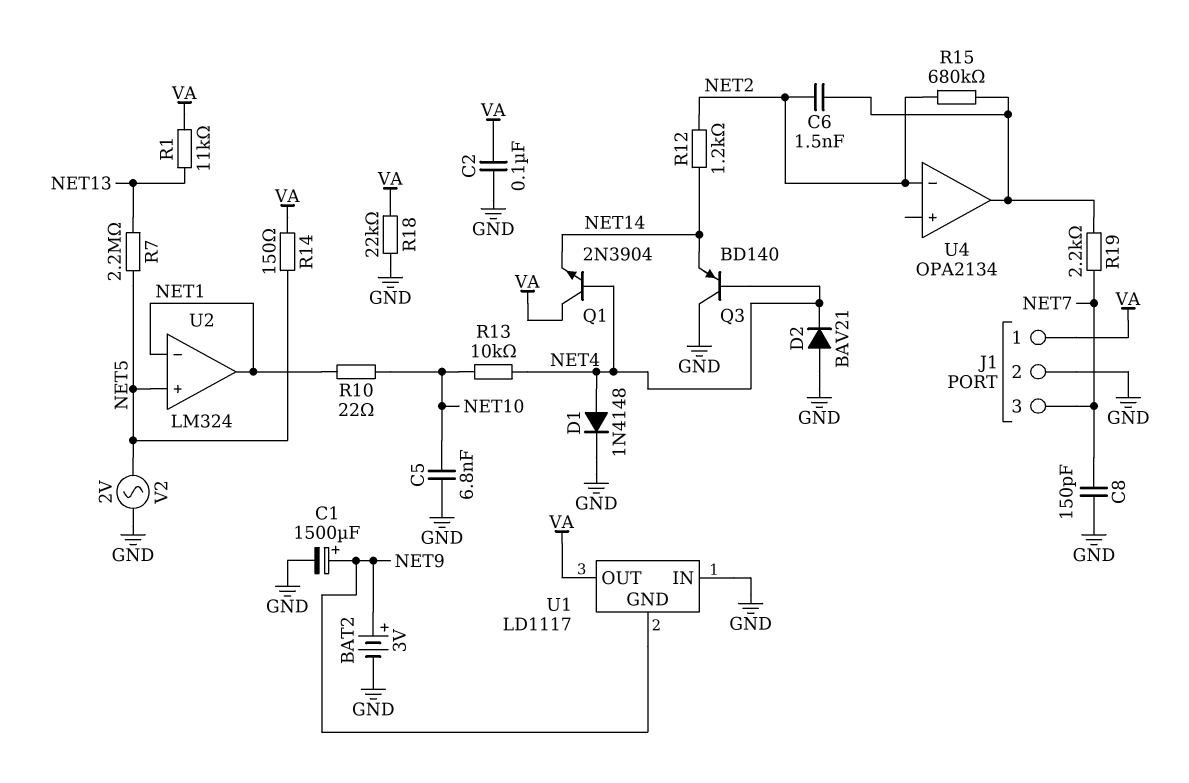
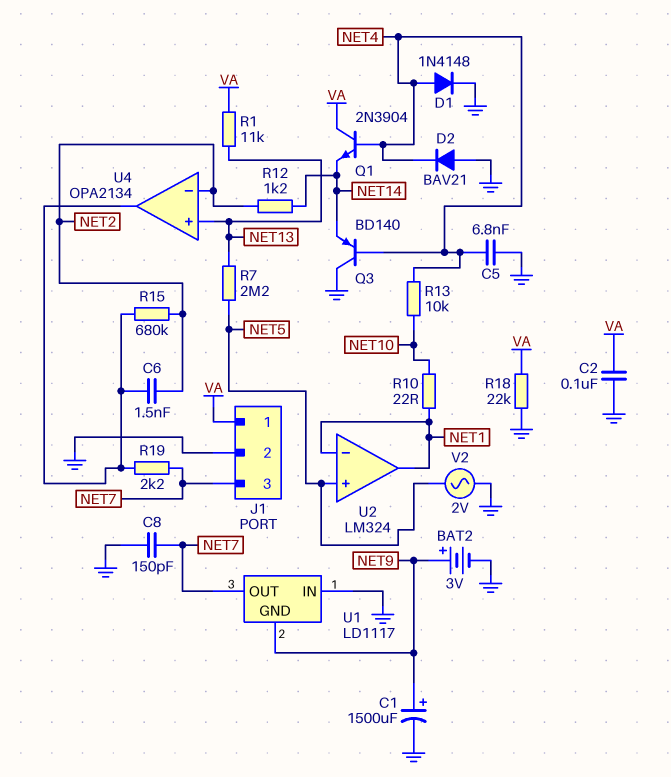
C5: 6.8nF (GND, NET10) -> 6.8nF (GND, NET4)
R14: 150 (NET5, VA) -> none
U1 pin OUT: VA -> NET7
U4 pin in+: none -> NET13

